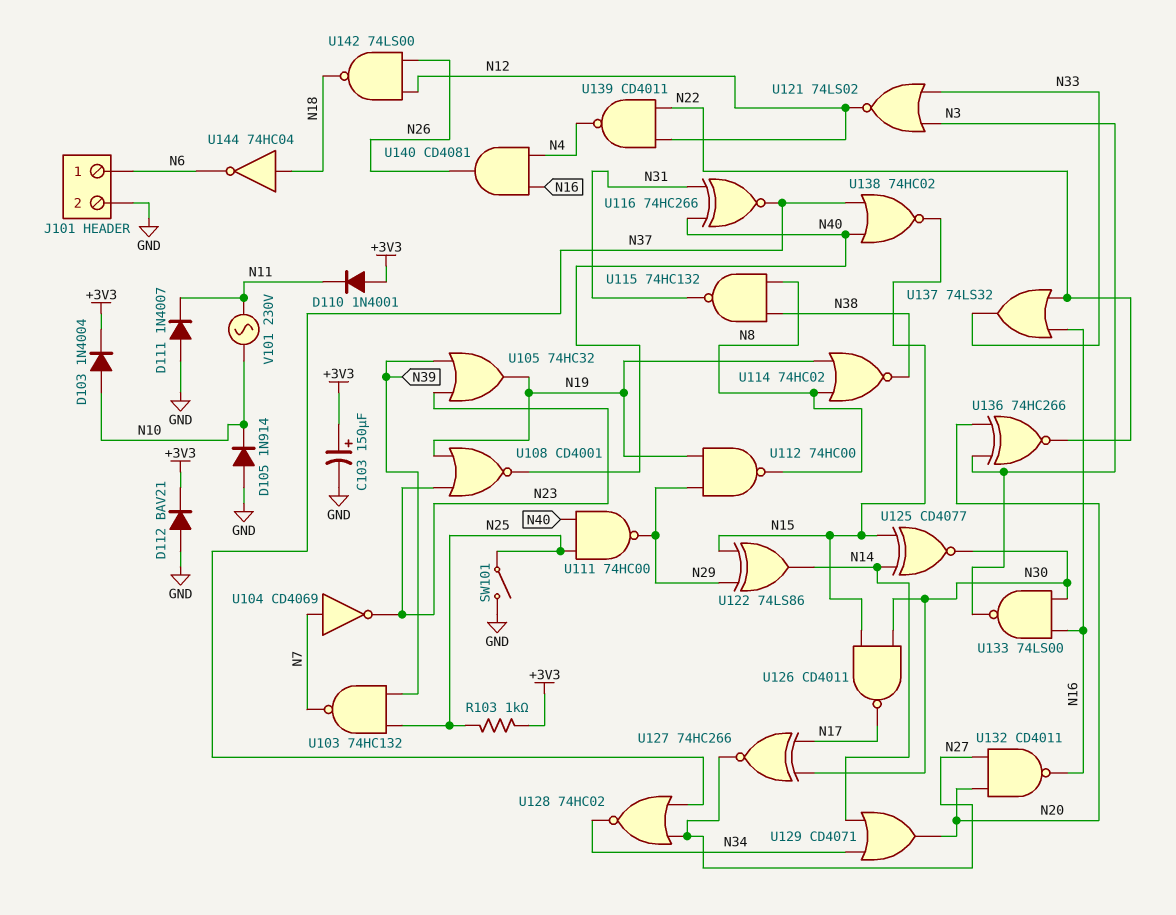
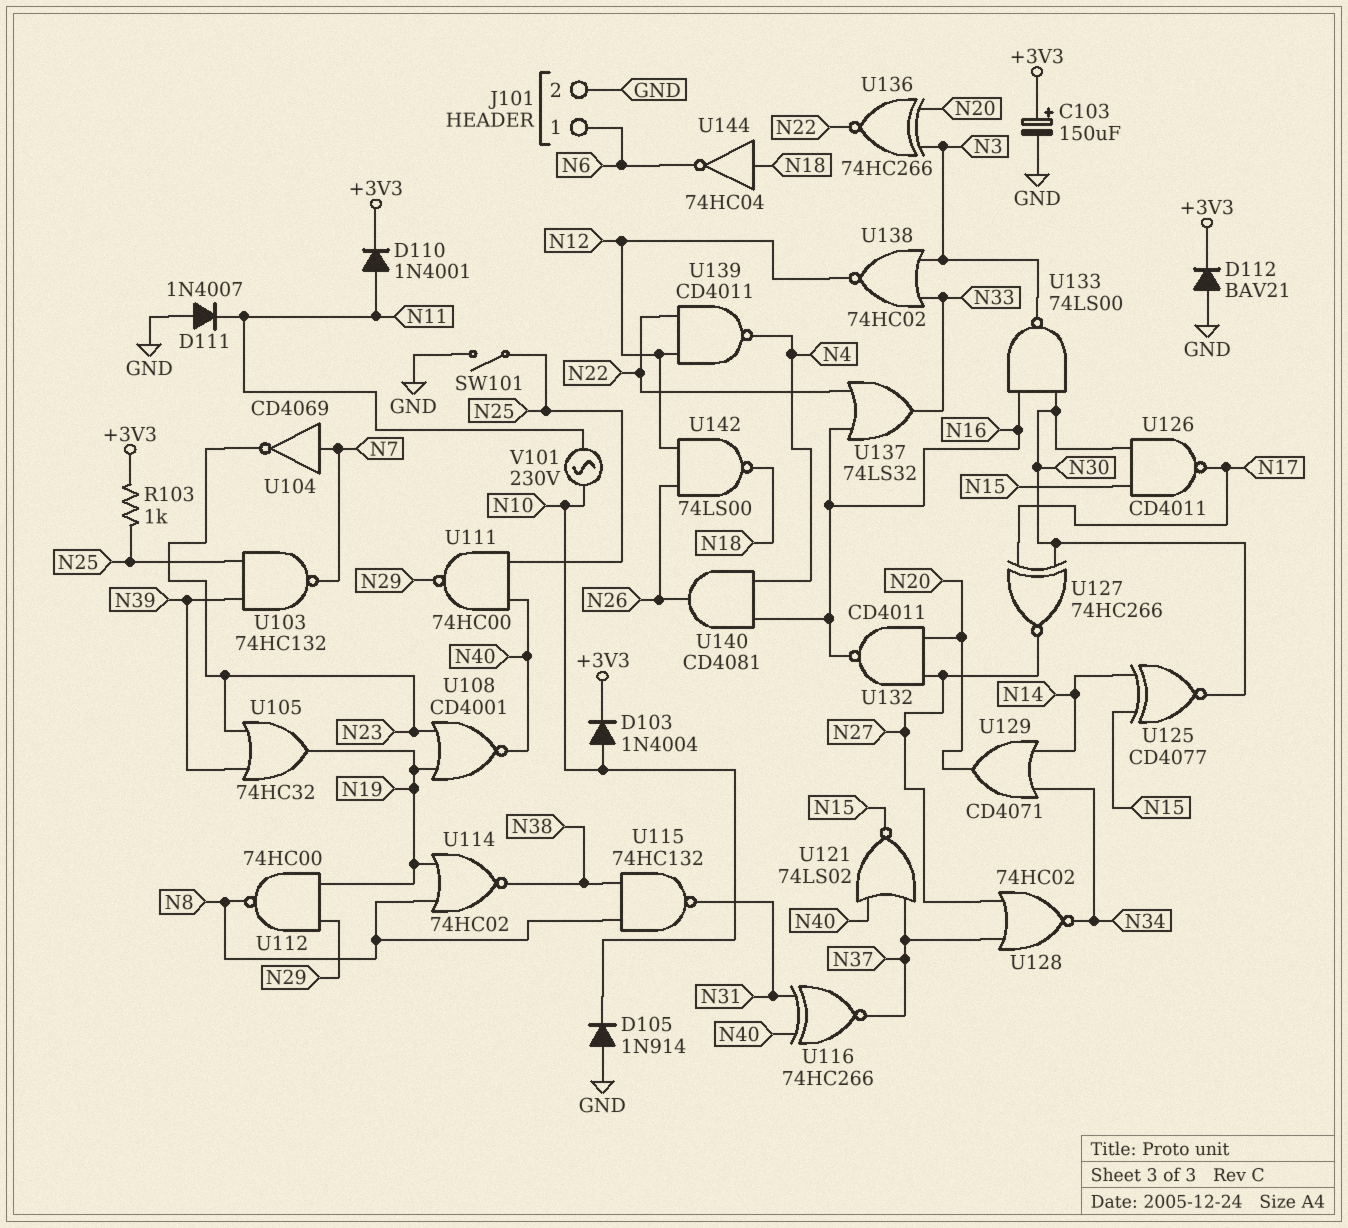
D110: diode 1N4001 (A +3V3, K N11) -> diode 1N4001 (A N11, K +3V3)
U121: NOR 74LS02 (in N3, in N33, out N12) -> NOR 74LS02 (in N37, in N40, out N15)
U122: XOR 74LS86 (in N15, in N29, out N14) -> none
U138: NOR 74HC02 (in N37, in N40, out N15) -> NOR 74HC02 (in N3, in N33, out N12)

